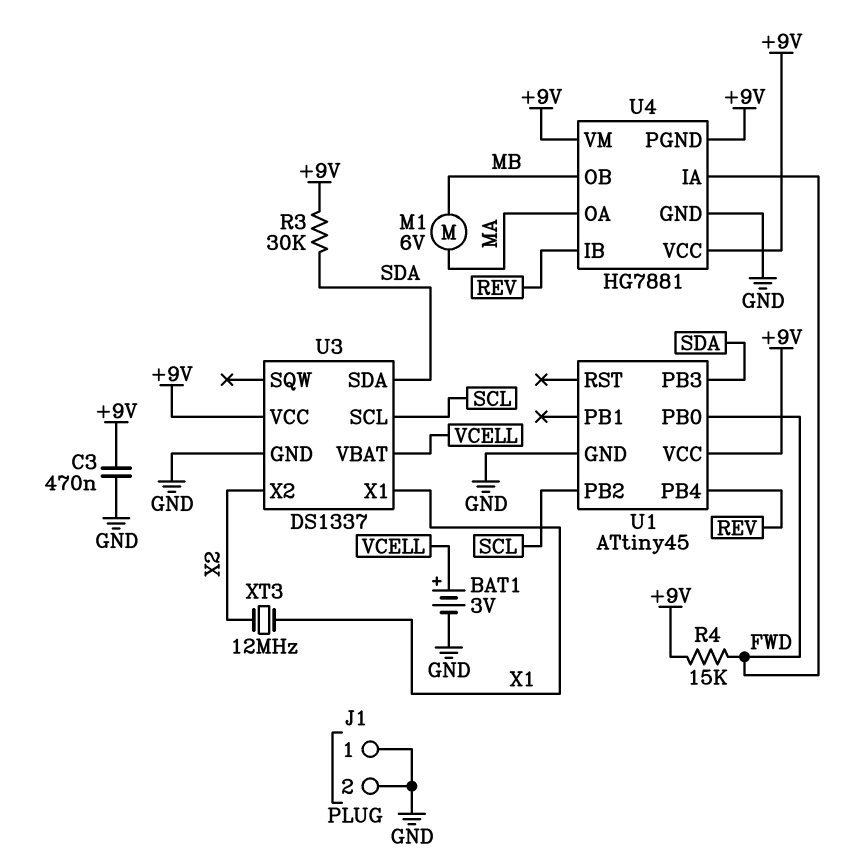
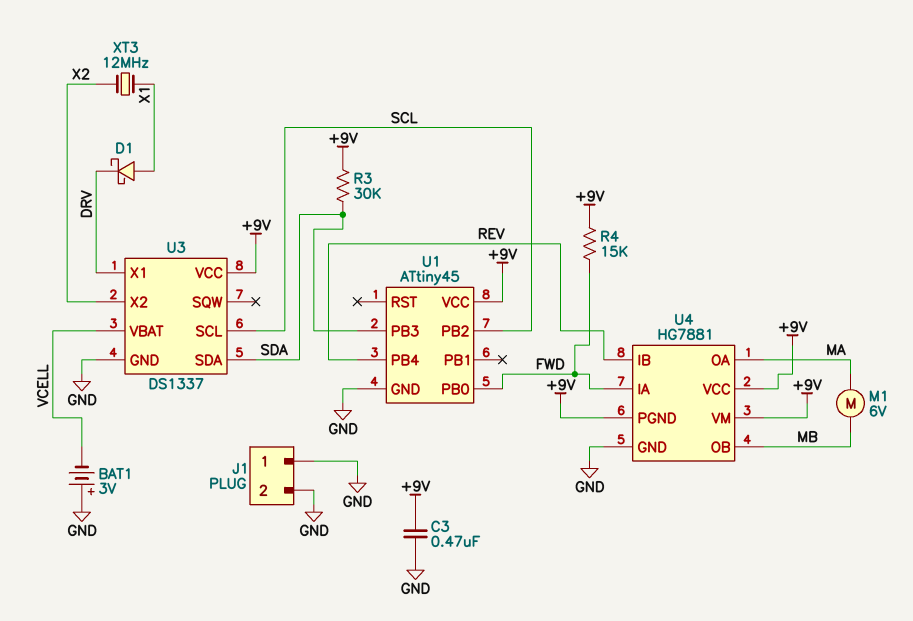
BAT1: 3V (plus VCELL, minus GND) -> 3V (plus GND, minus VCELL)
D1: none -> schottky (A X1, K DRV)
U3 pin X1: X1 -> DRV

